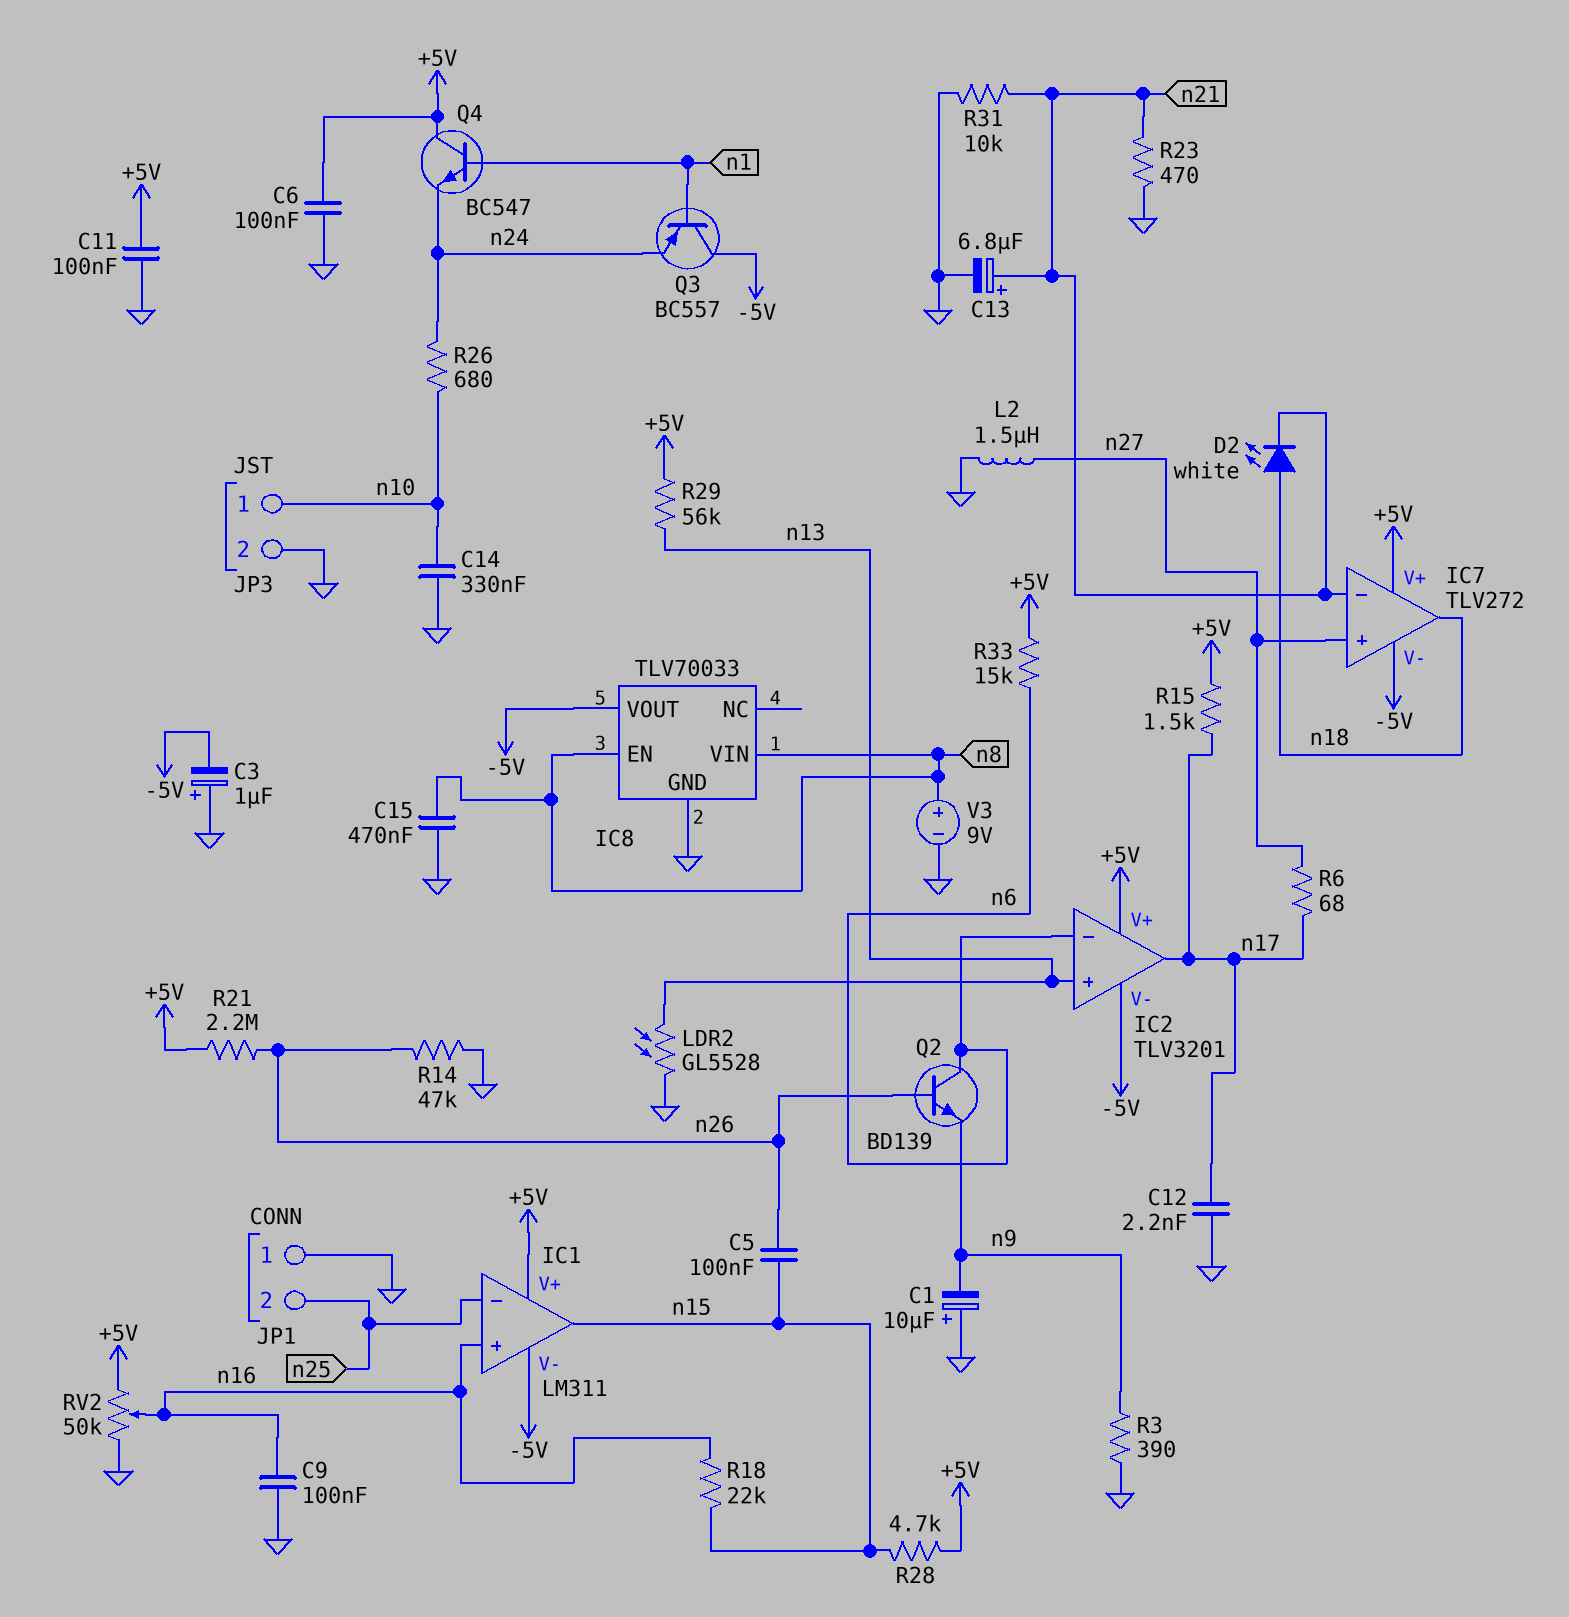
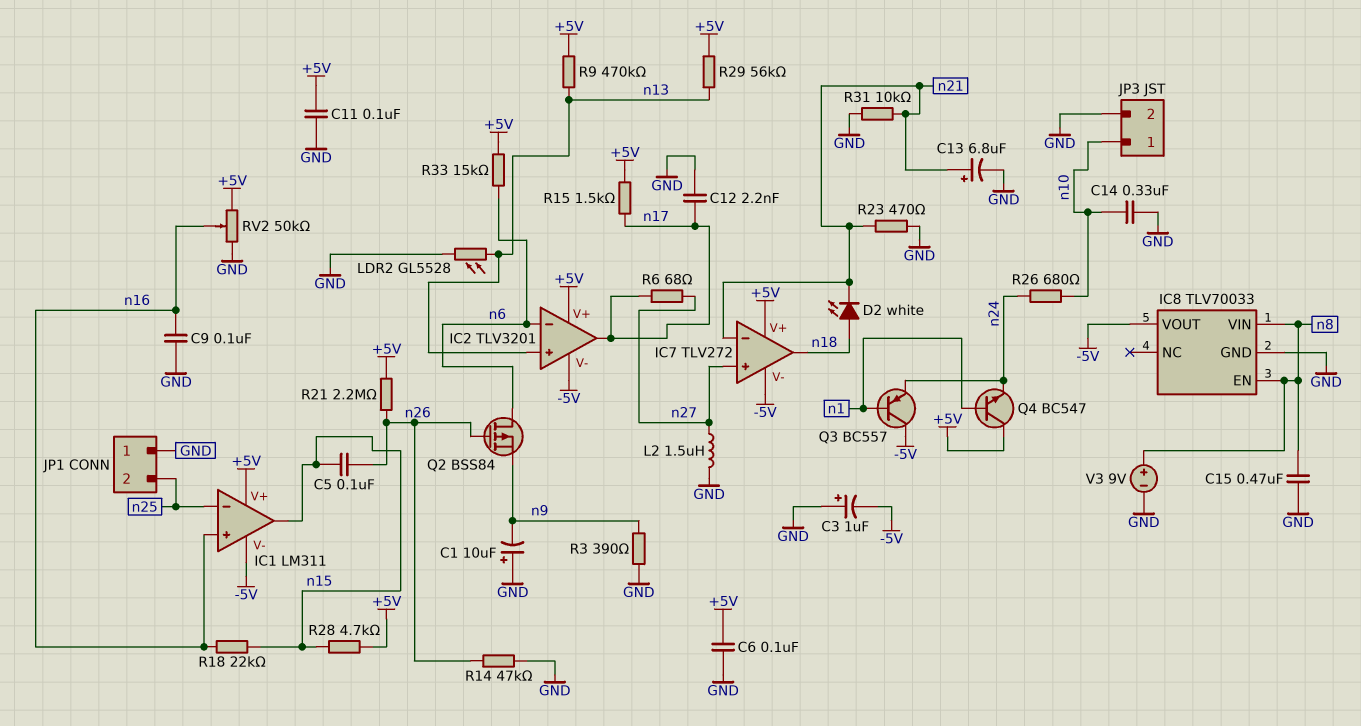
Q2: NPN BD139 (B n26, C n6, E n9) -> PMOS BSS84 (G n26, D n6, S n9)
R9: none -> 470k (+5V, n13)

